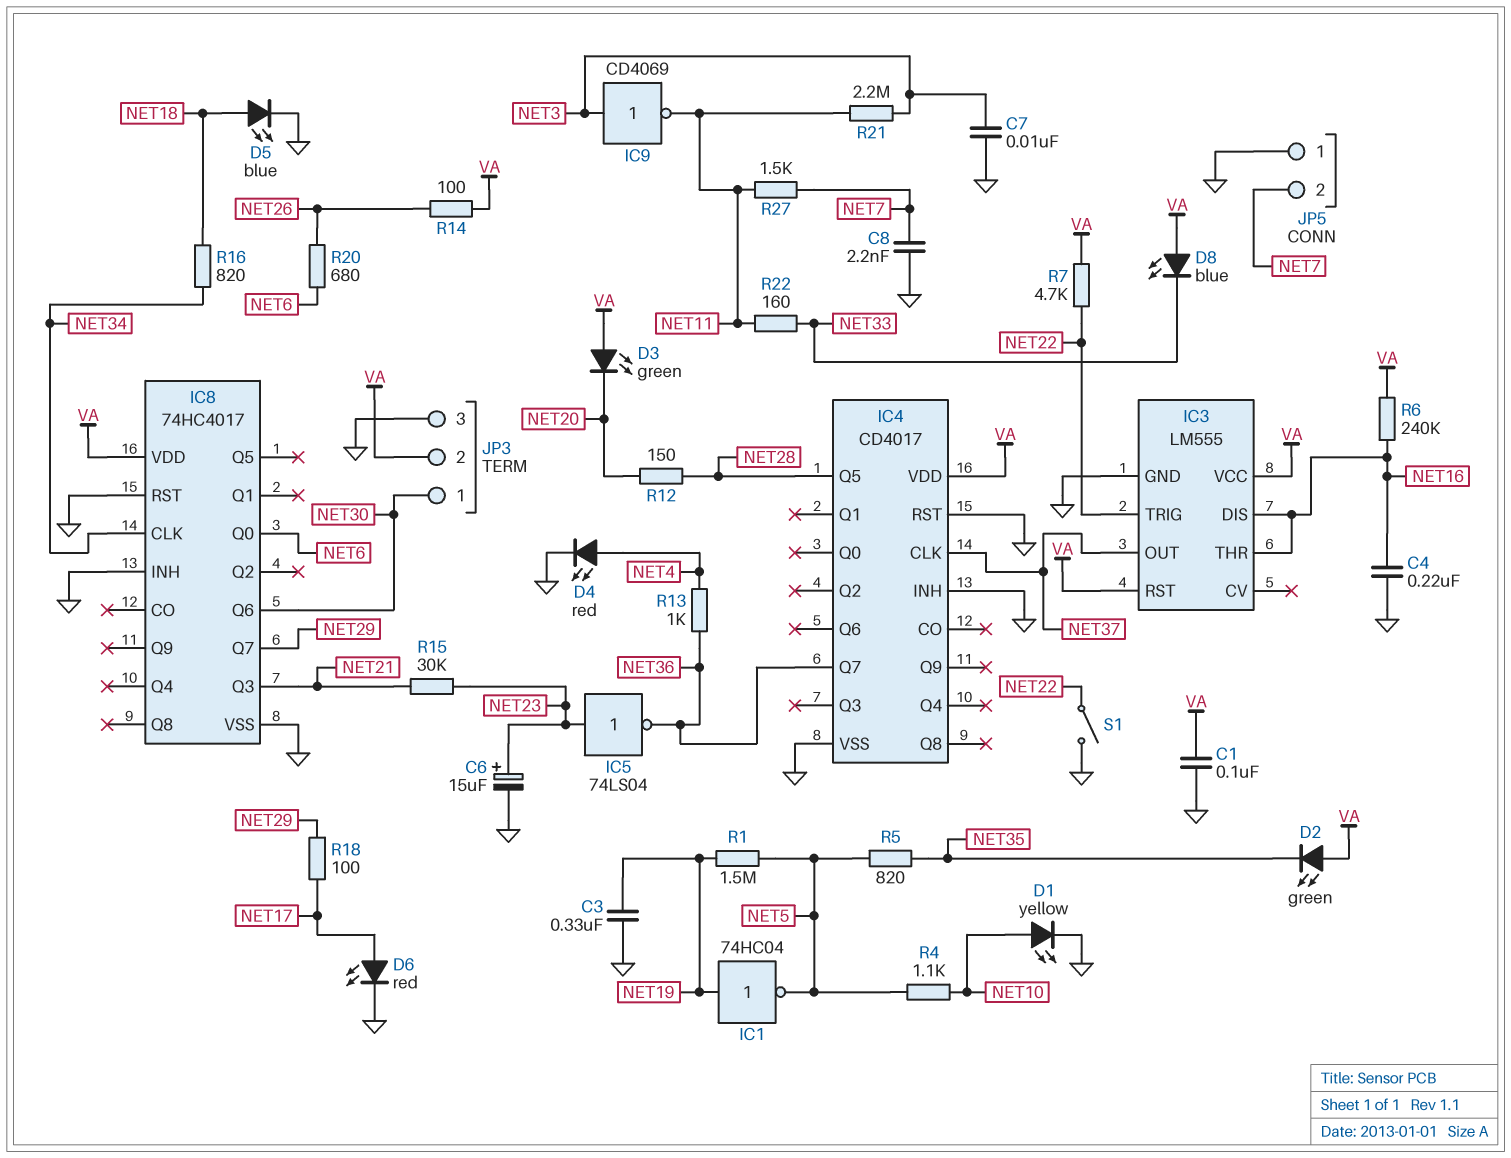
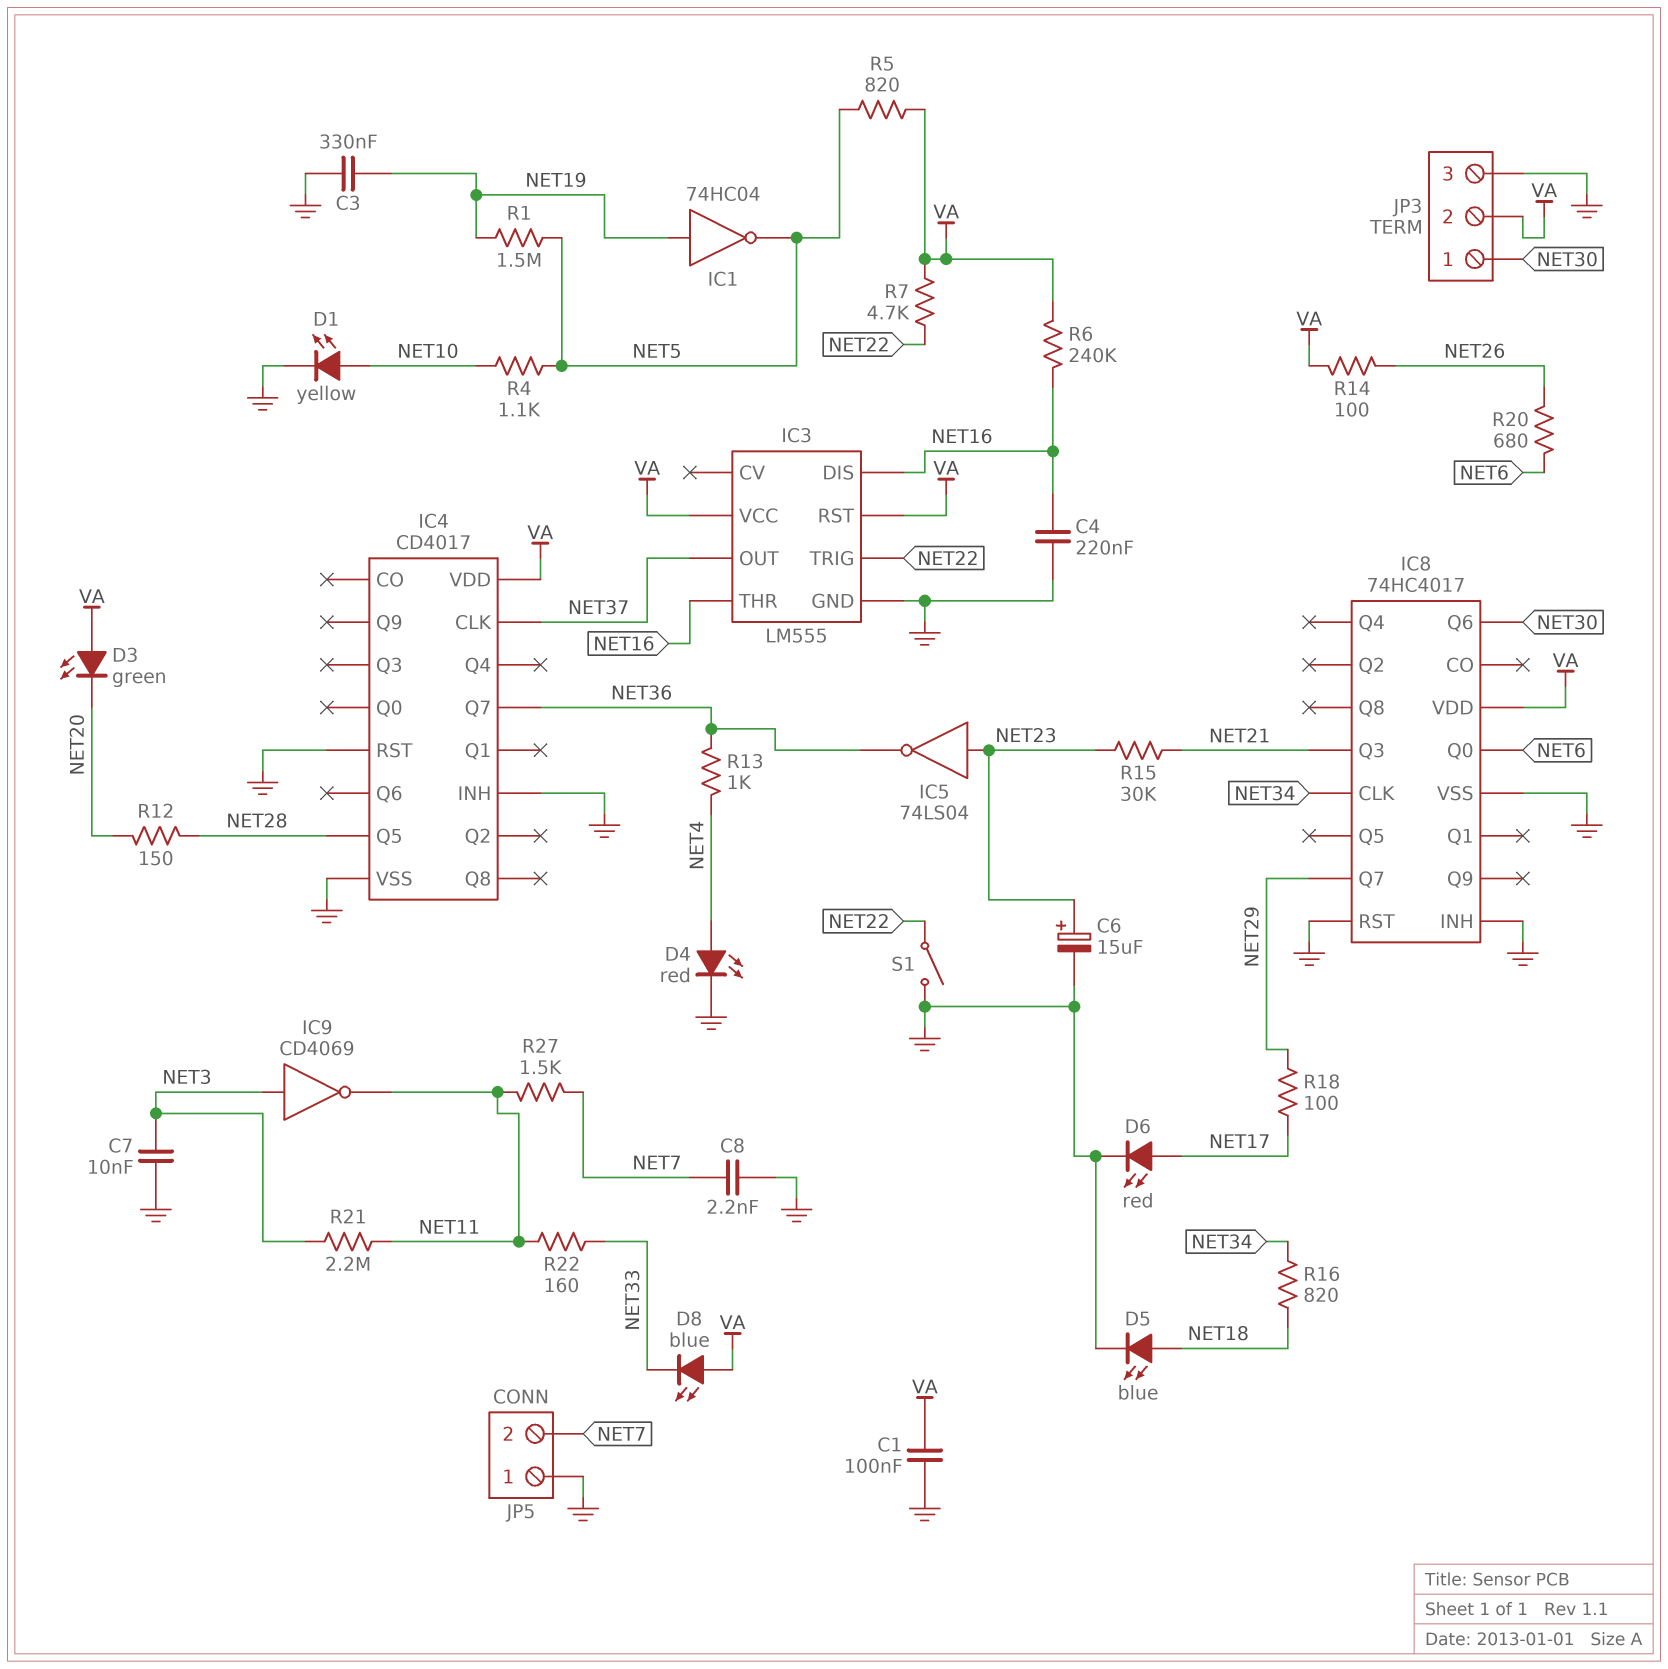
D2: LED green (A VA, K NET35) -> none
R5: 820 (NET5, NET35) -> 820 (NET5, VA)

